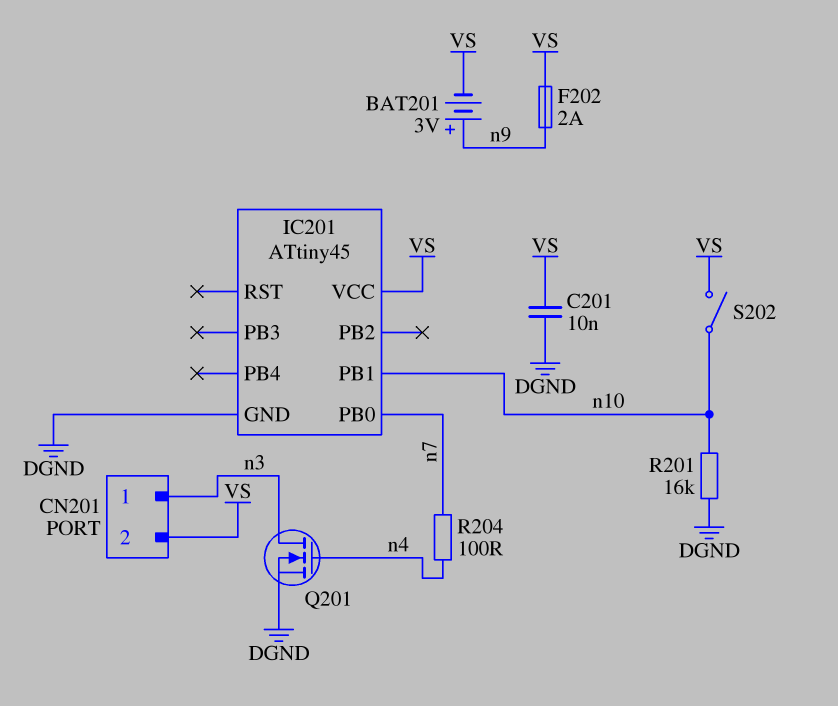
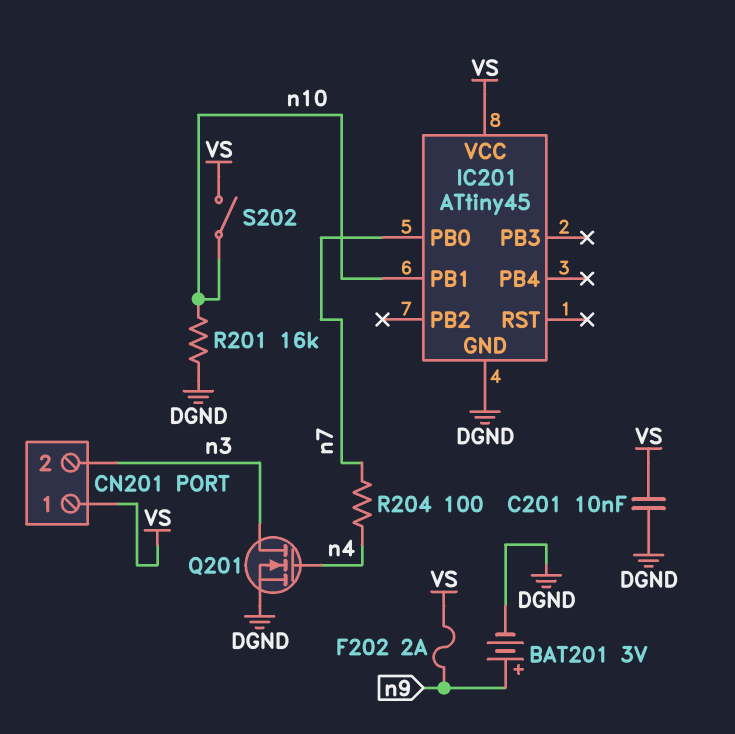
BAT201: 3V (plus n9, minus VS) -> 3V (plus n9, minus DGND)
CN201 pin 1: n3 -> VS
CN201 pin 2: VS -> n3

